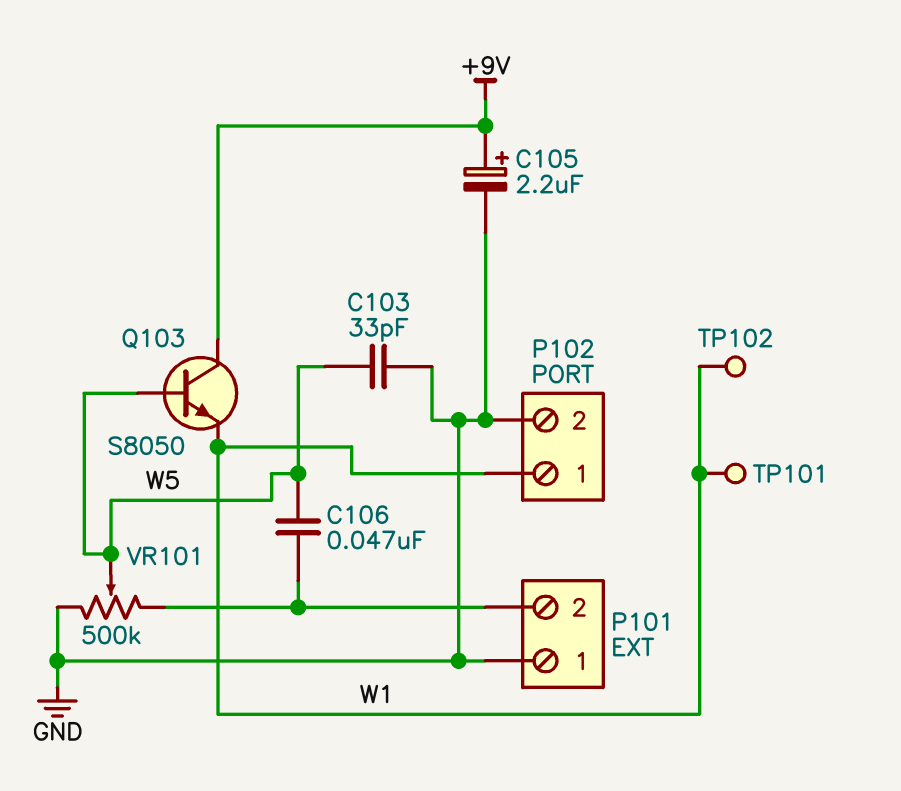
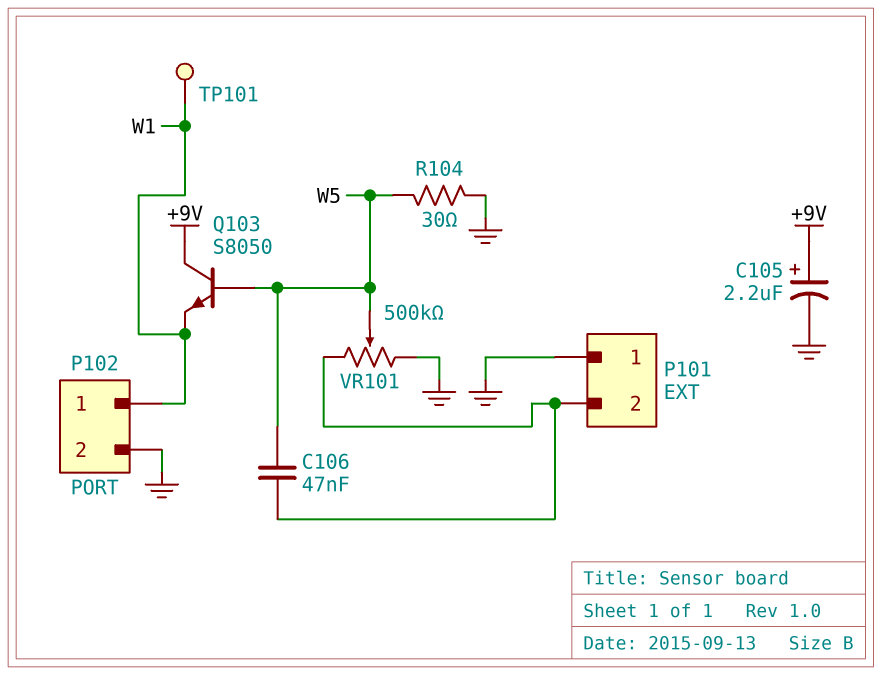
C103: 33pF (GND, W5) -> none
R104: none -> 30 (GND, W5)
TP102: test point (W1) -> none

